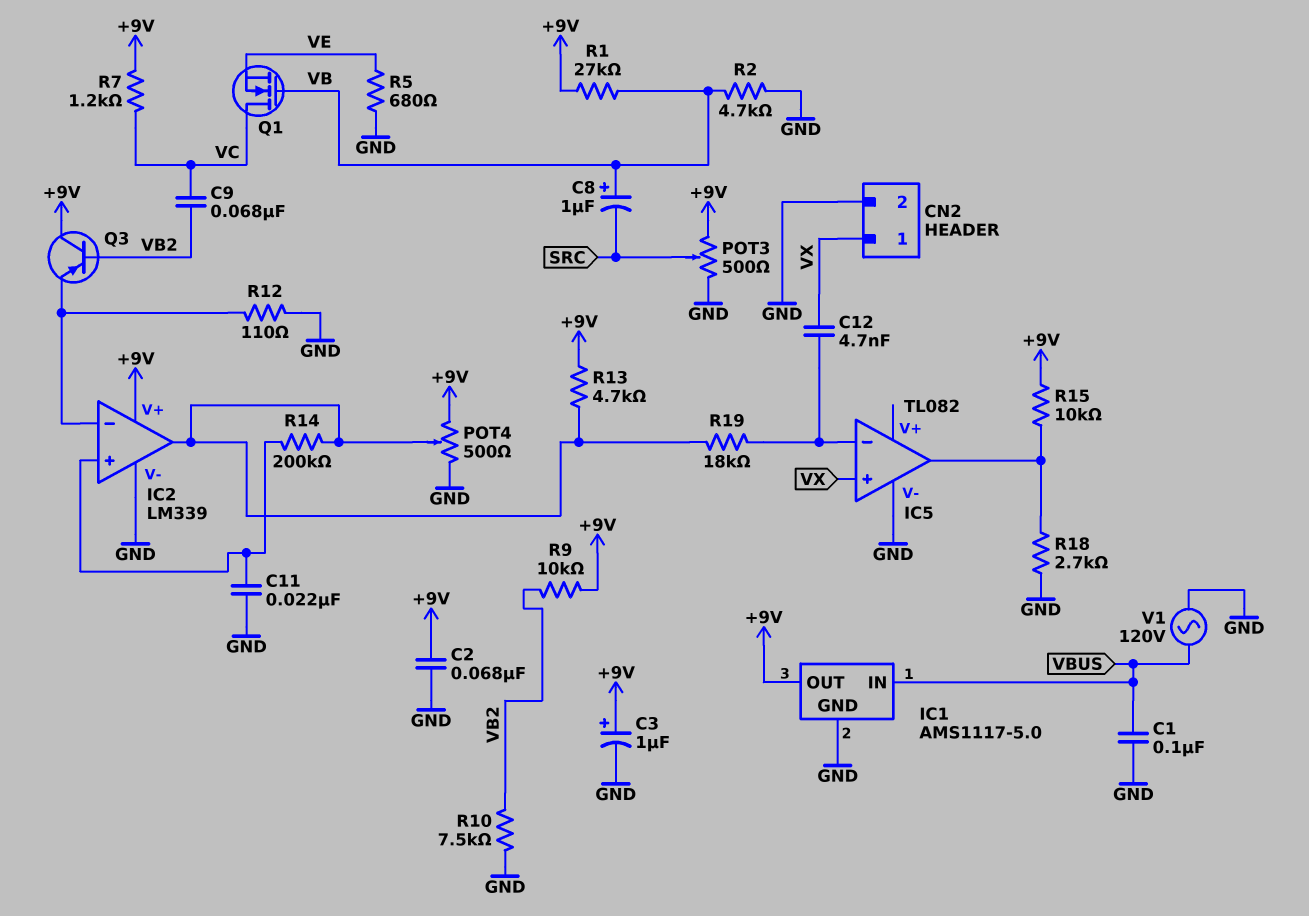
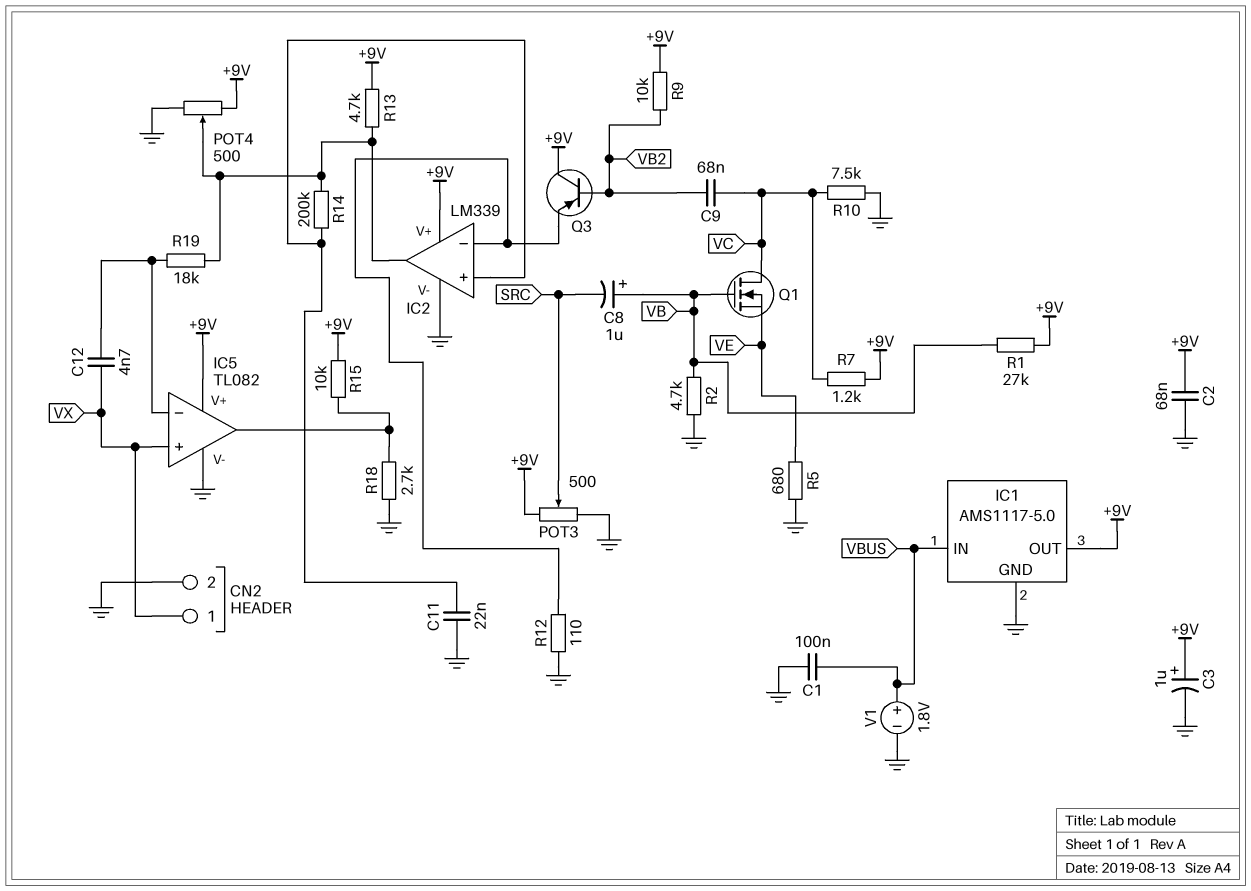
IC5 pin V+: none -> +9V
R10: 7.5k (GND, VB2) -> 7.5k (GND, VC)
V1: AC 120V (GND, VBUS) -> 1.8V (plus VBUS, minus GND)

